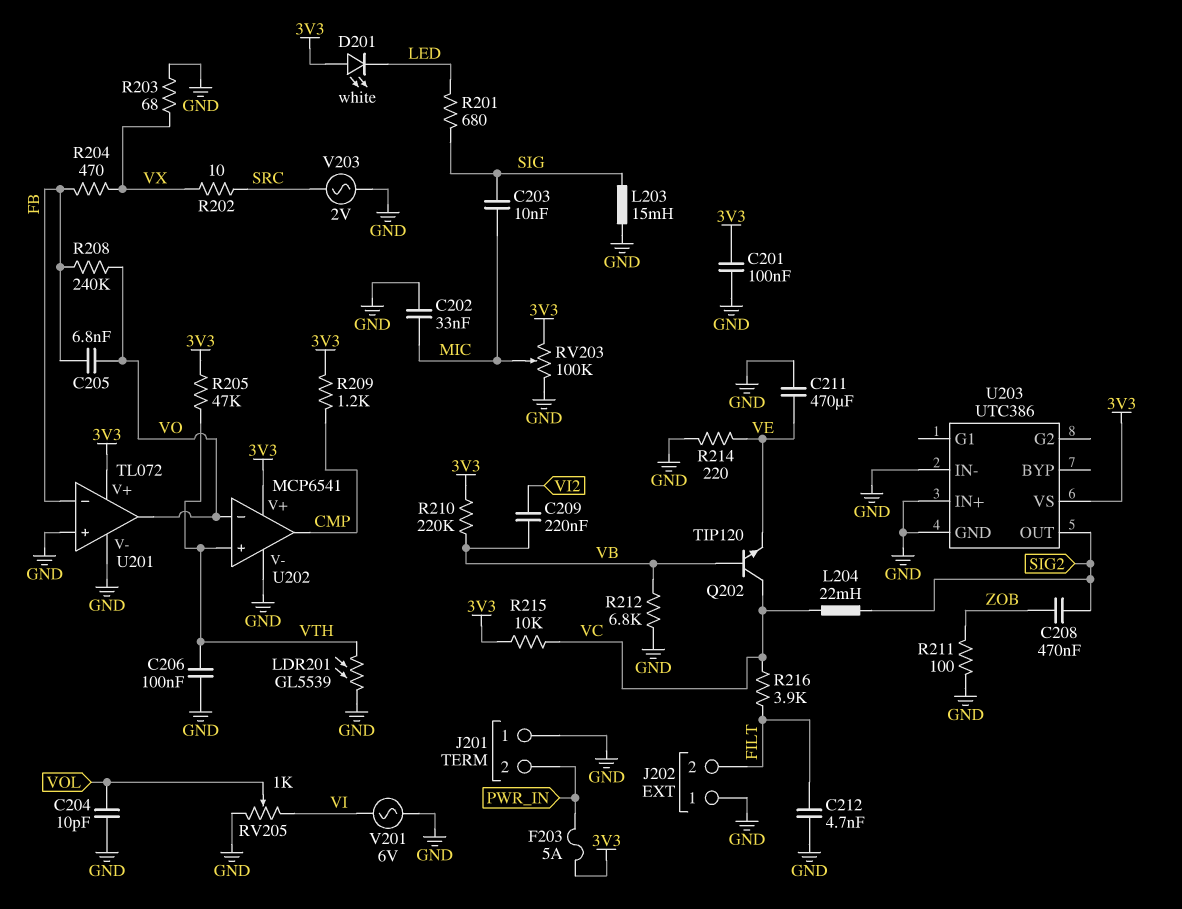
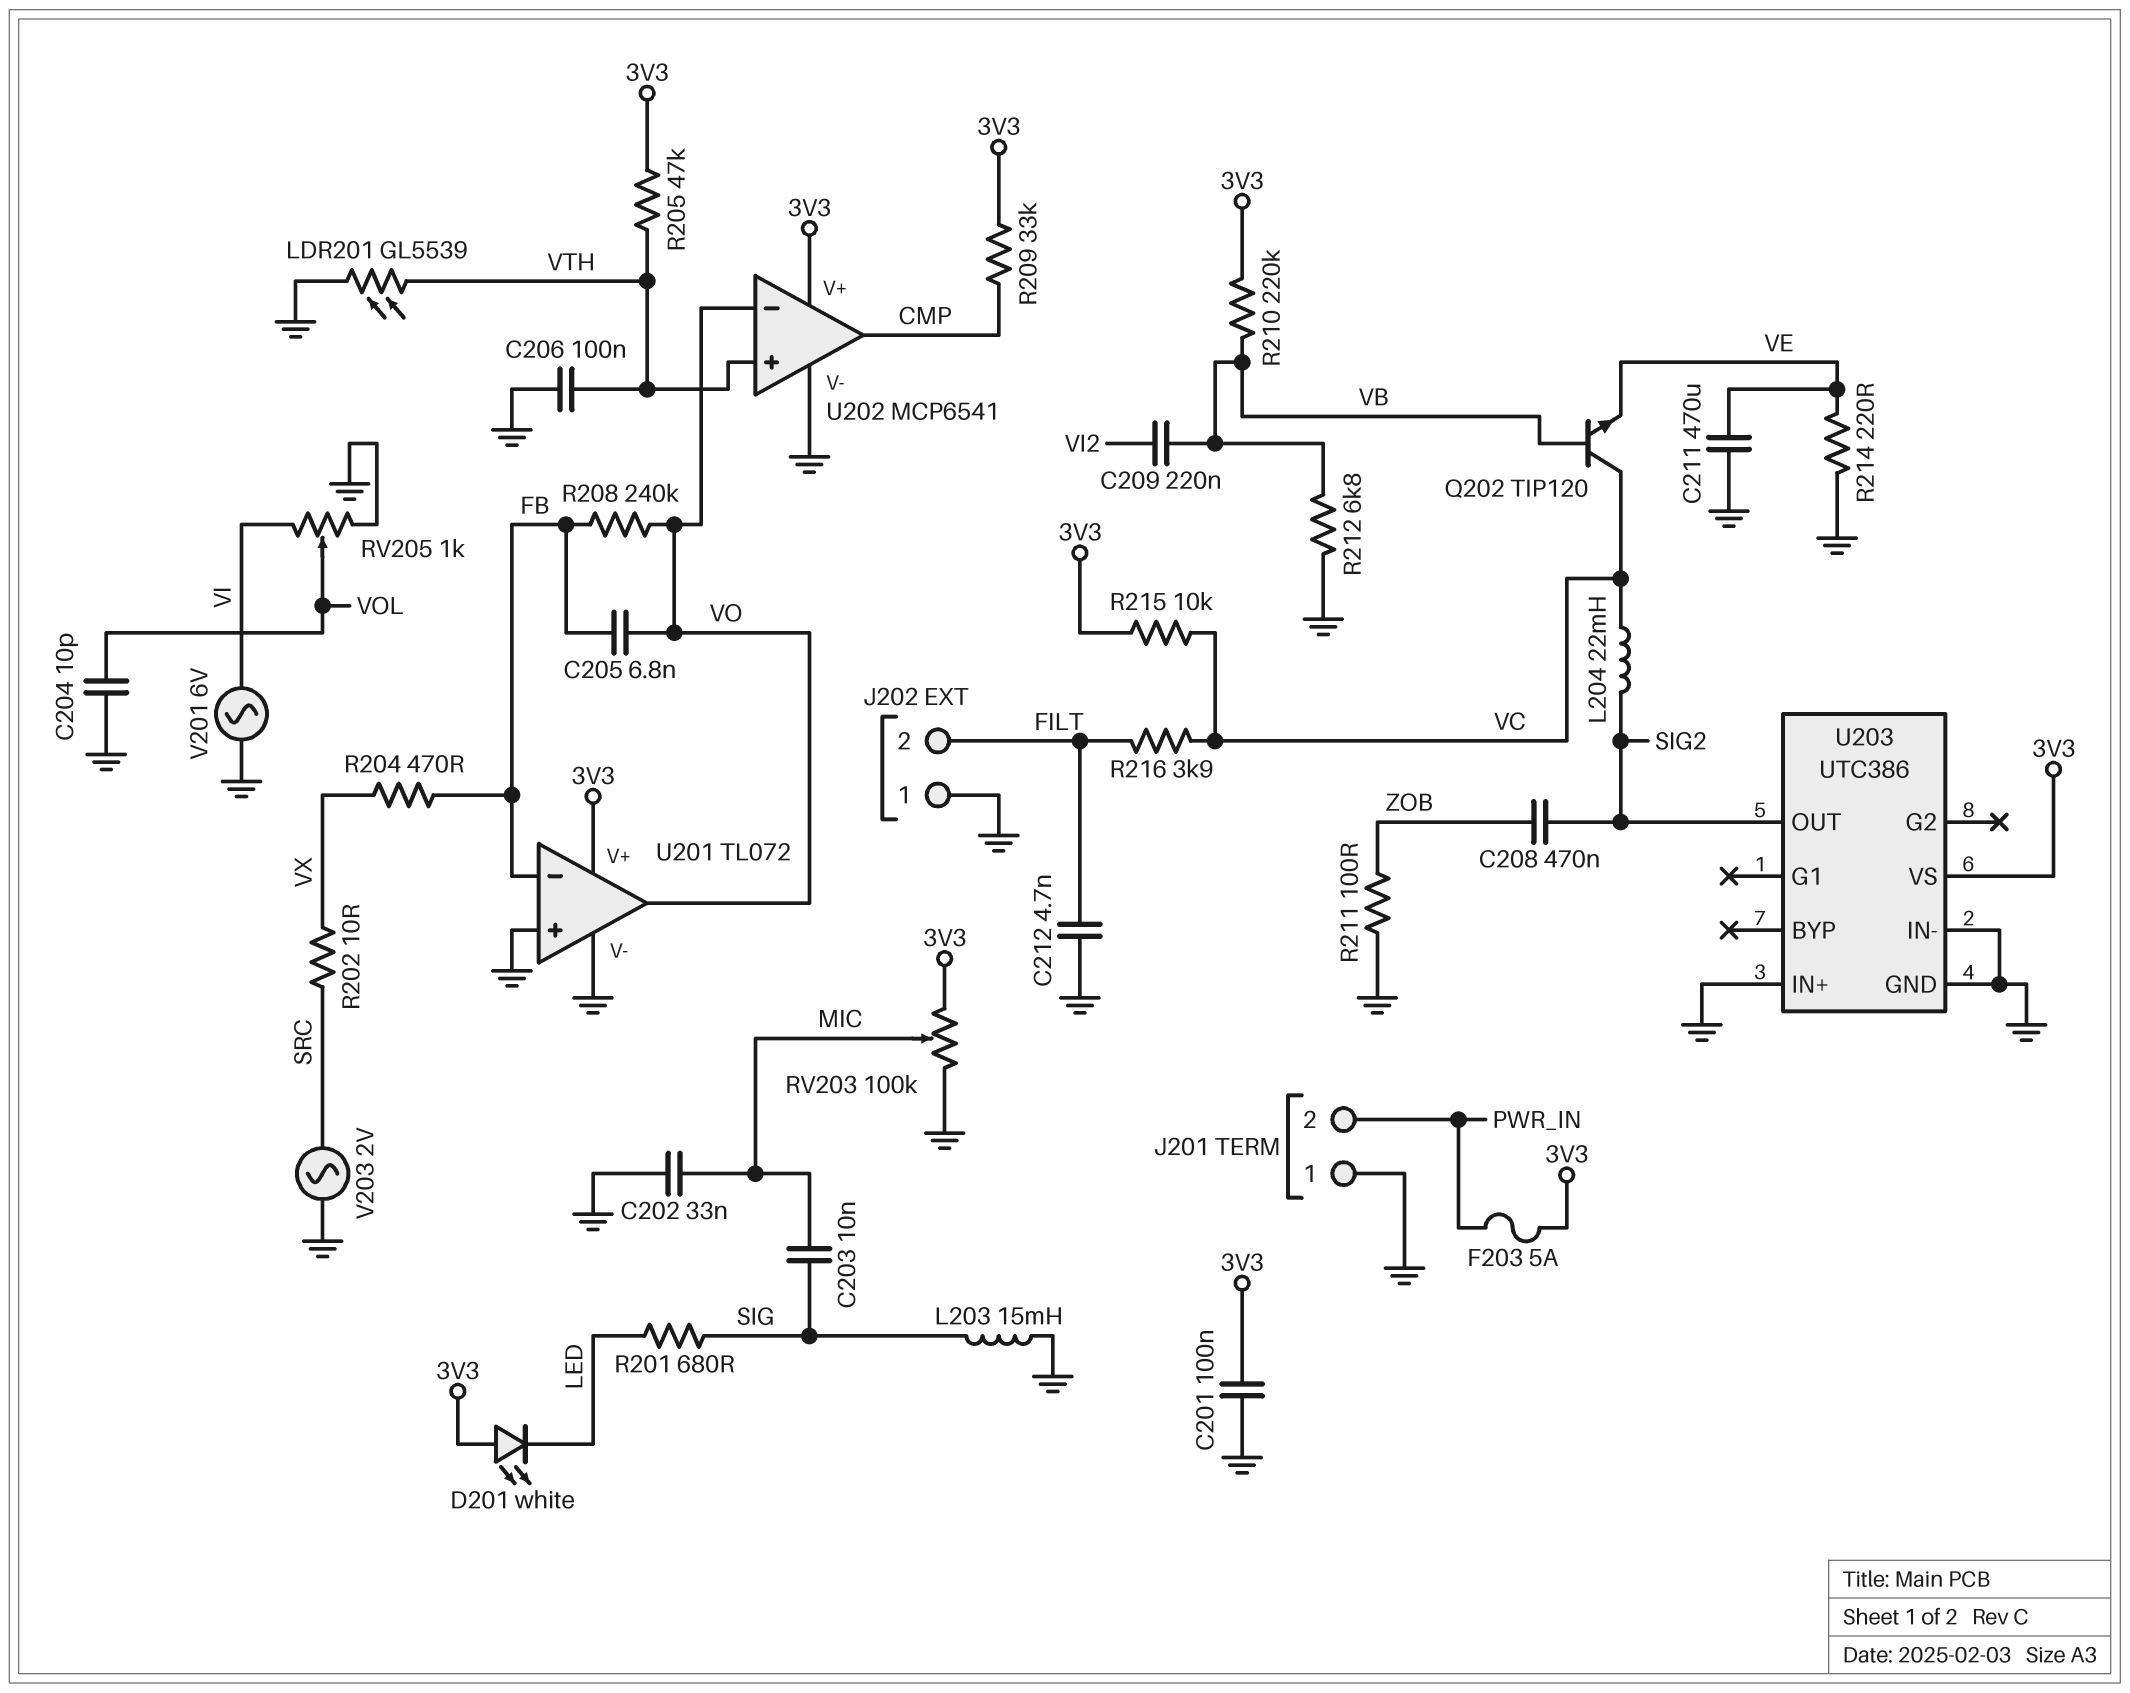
R203: 68 (GND, VX) -> none
R209: 1.2k (3V3, CMP) -> 33k (3V3, CMP)

